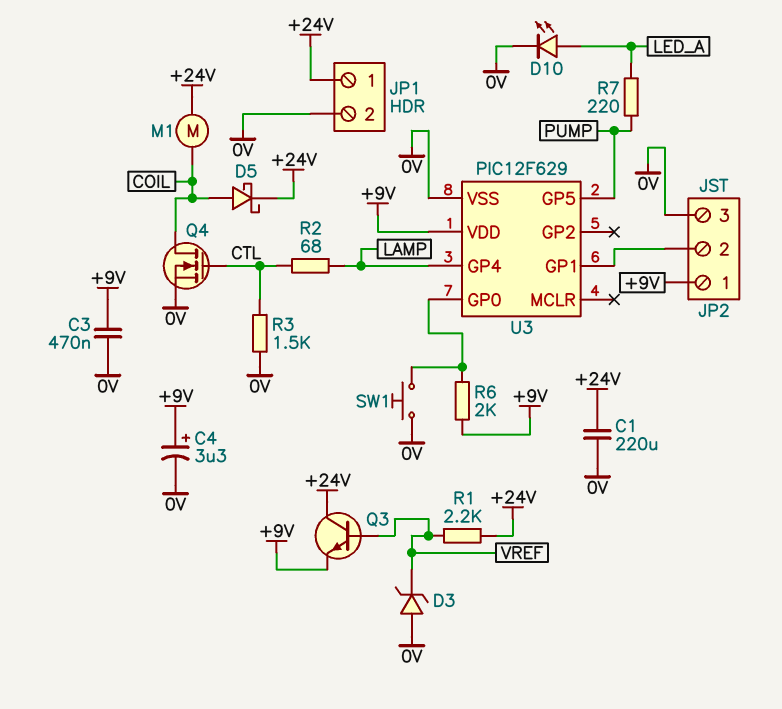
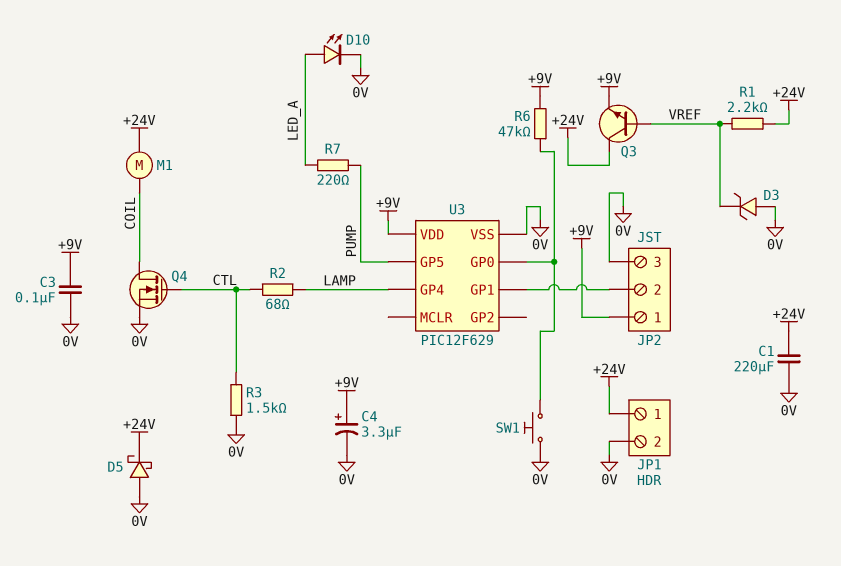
C3: 470nF (+9V, 0V) -> 100nF (+9V, 0V)
D5: schottky (A COIL, K +24V) -> schottky (A 0V, K +24V)
R6: 2k (+9V, U3/GP0) -> 47k (+9V, U3/GP0)

